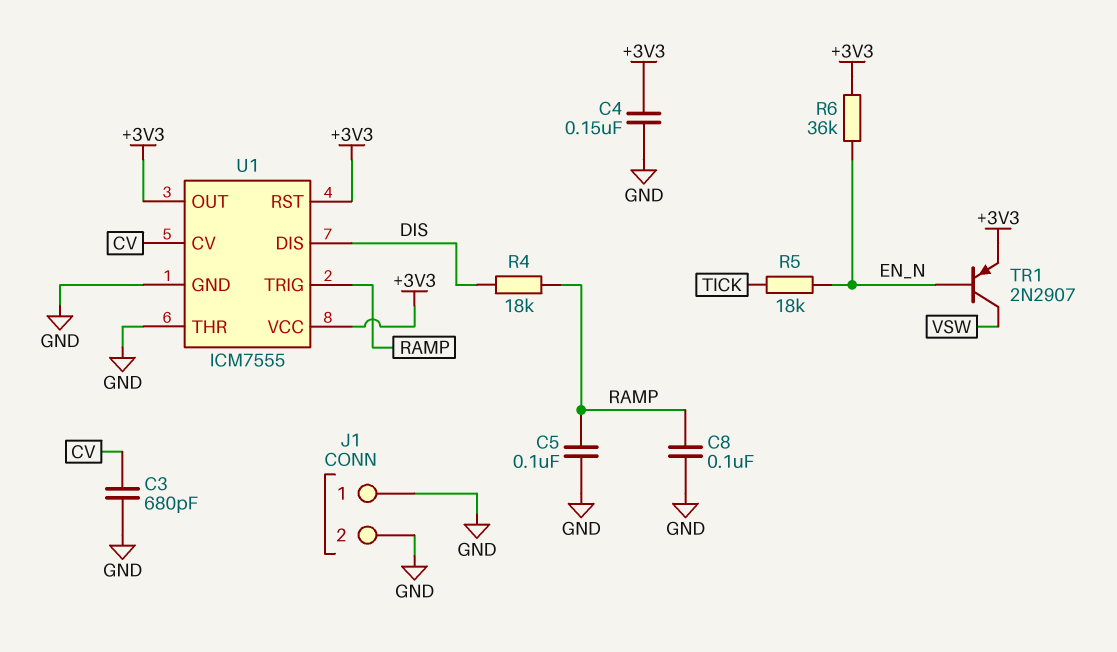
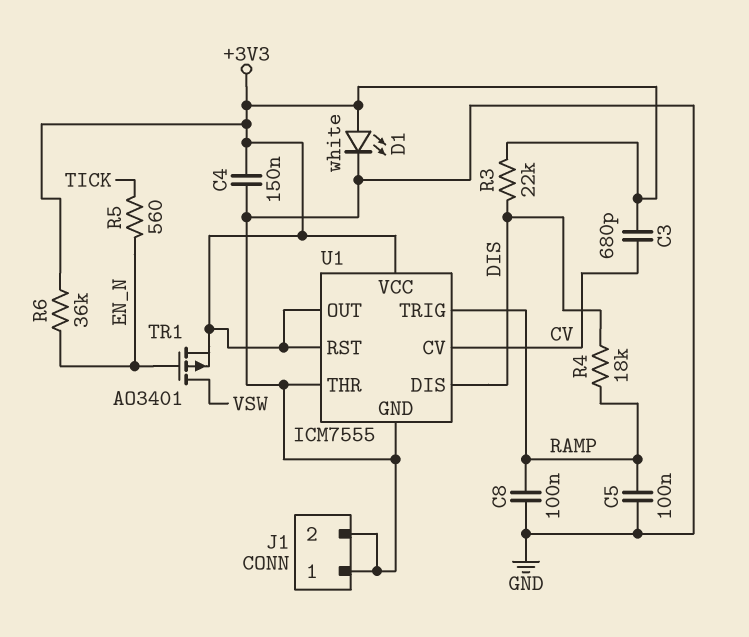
C3: 680pF (CV, GND) -> 680pF (+3V3, CV)
D1: none -> LED white (A +3V3, K GND)
R3: none -> 22k (+3V3, DIS)
R5: 18k (EN_N, TICK) -> 560 (EN_N, TICK)
TR1: PNP 2N2907 (B EN_N, C VSW, E +3V3) -> PMOS AO3401 (G EN_N, D VSW, S +3V3)

